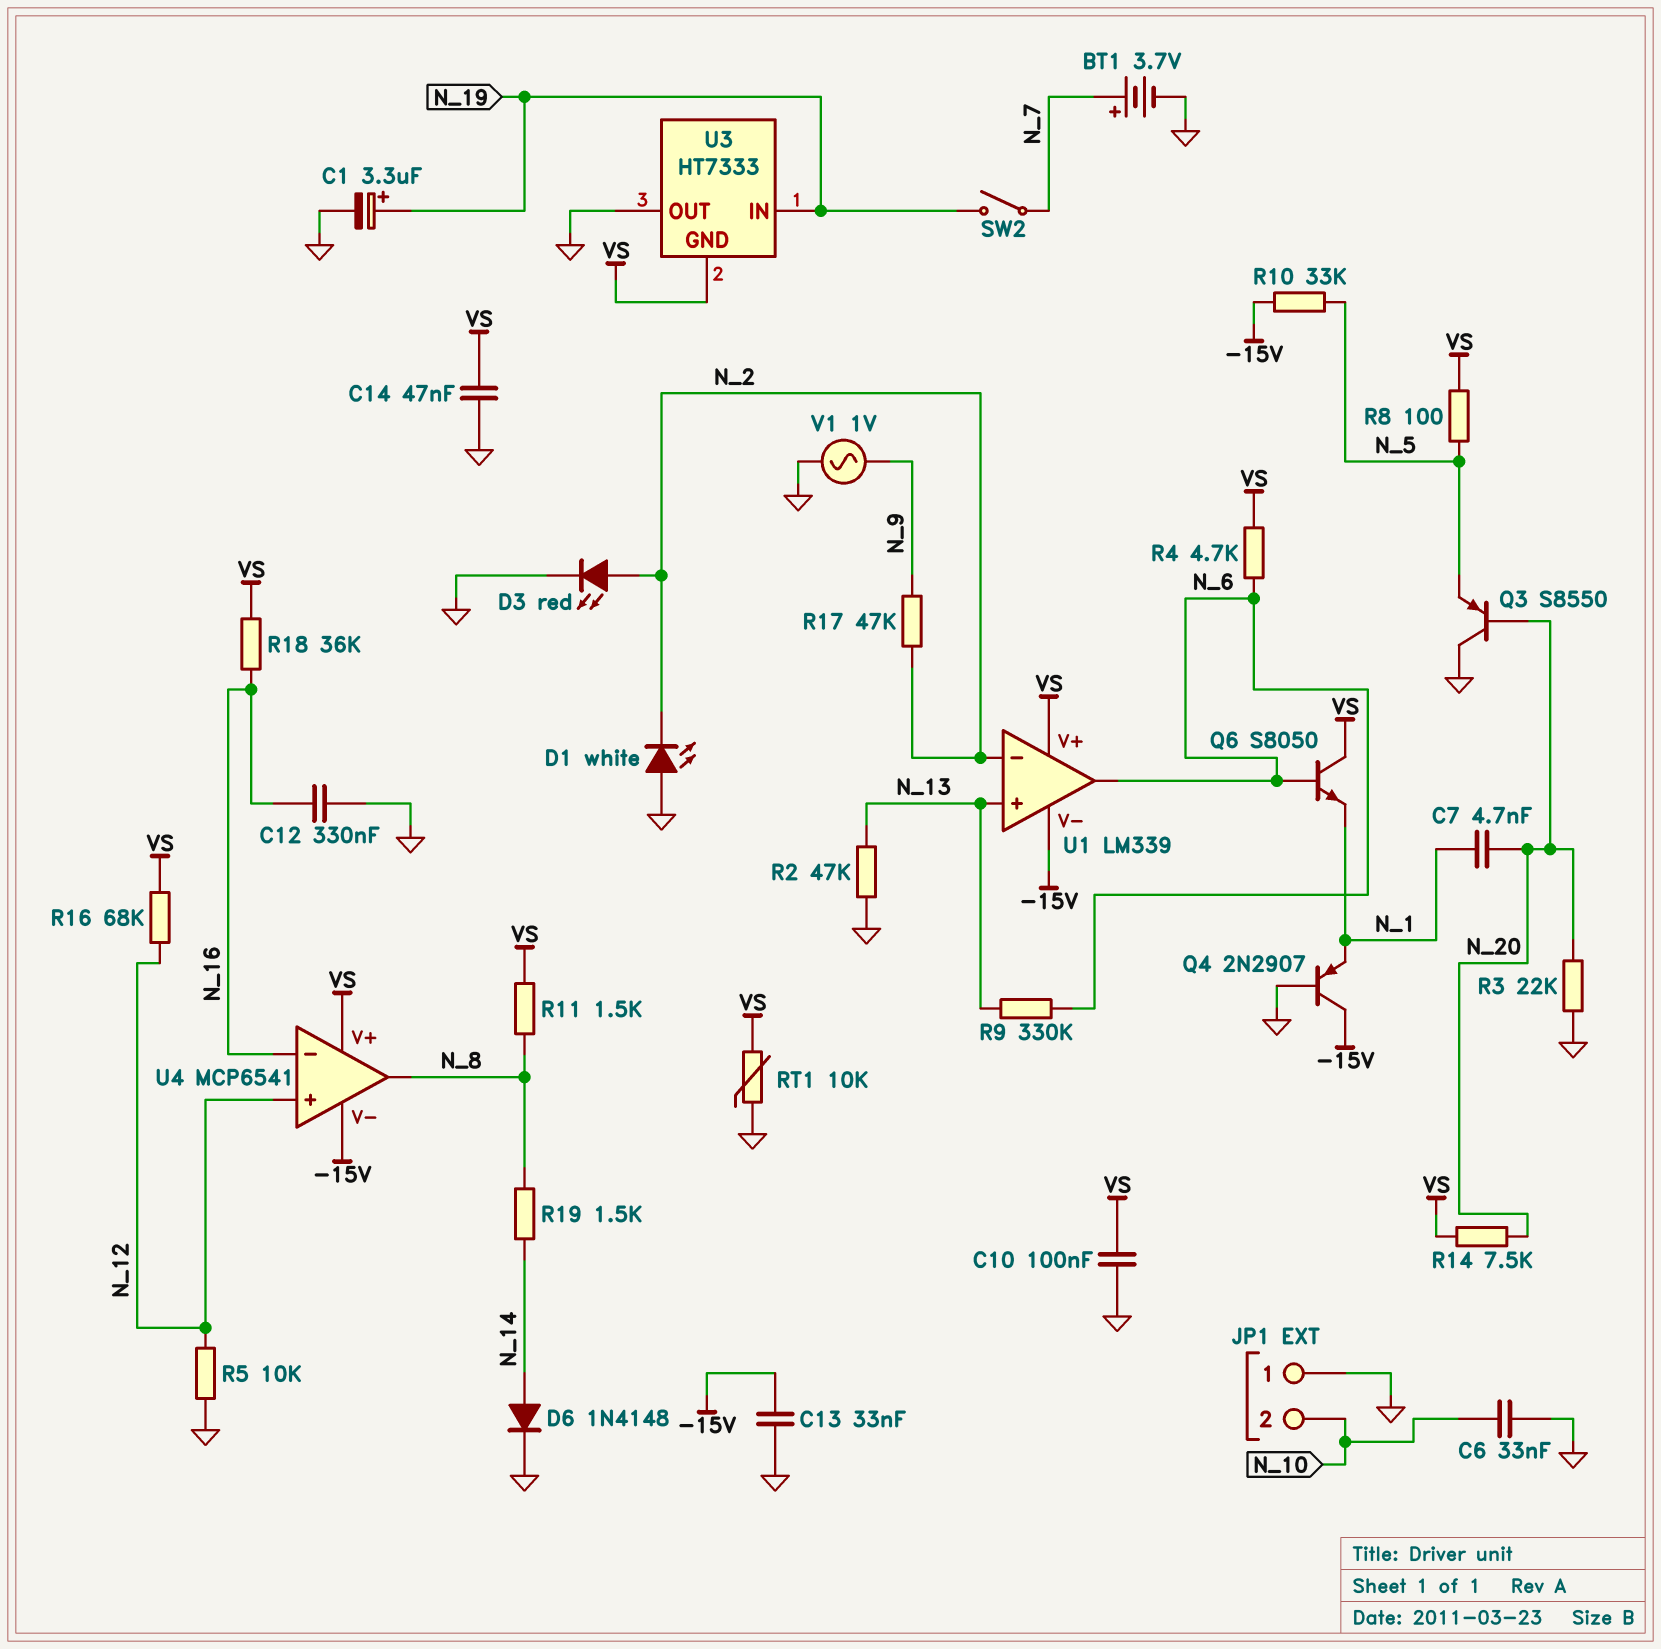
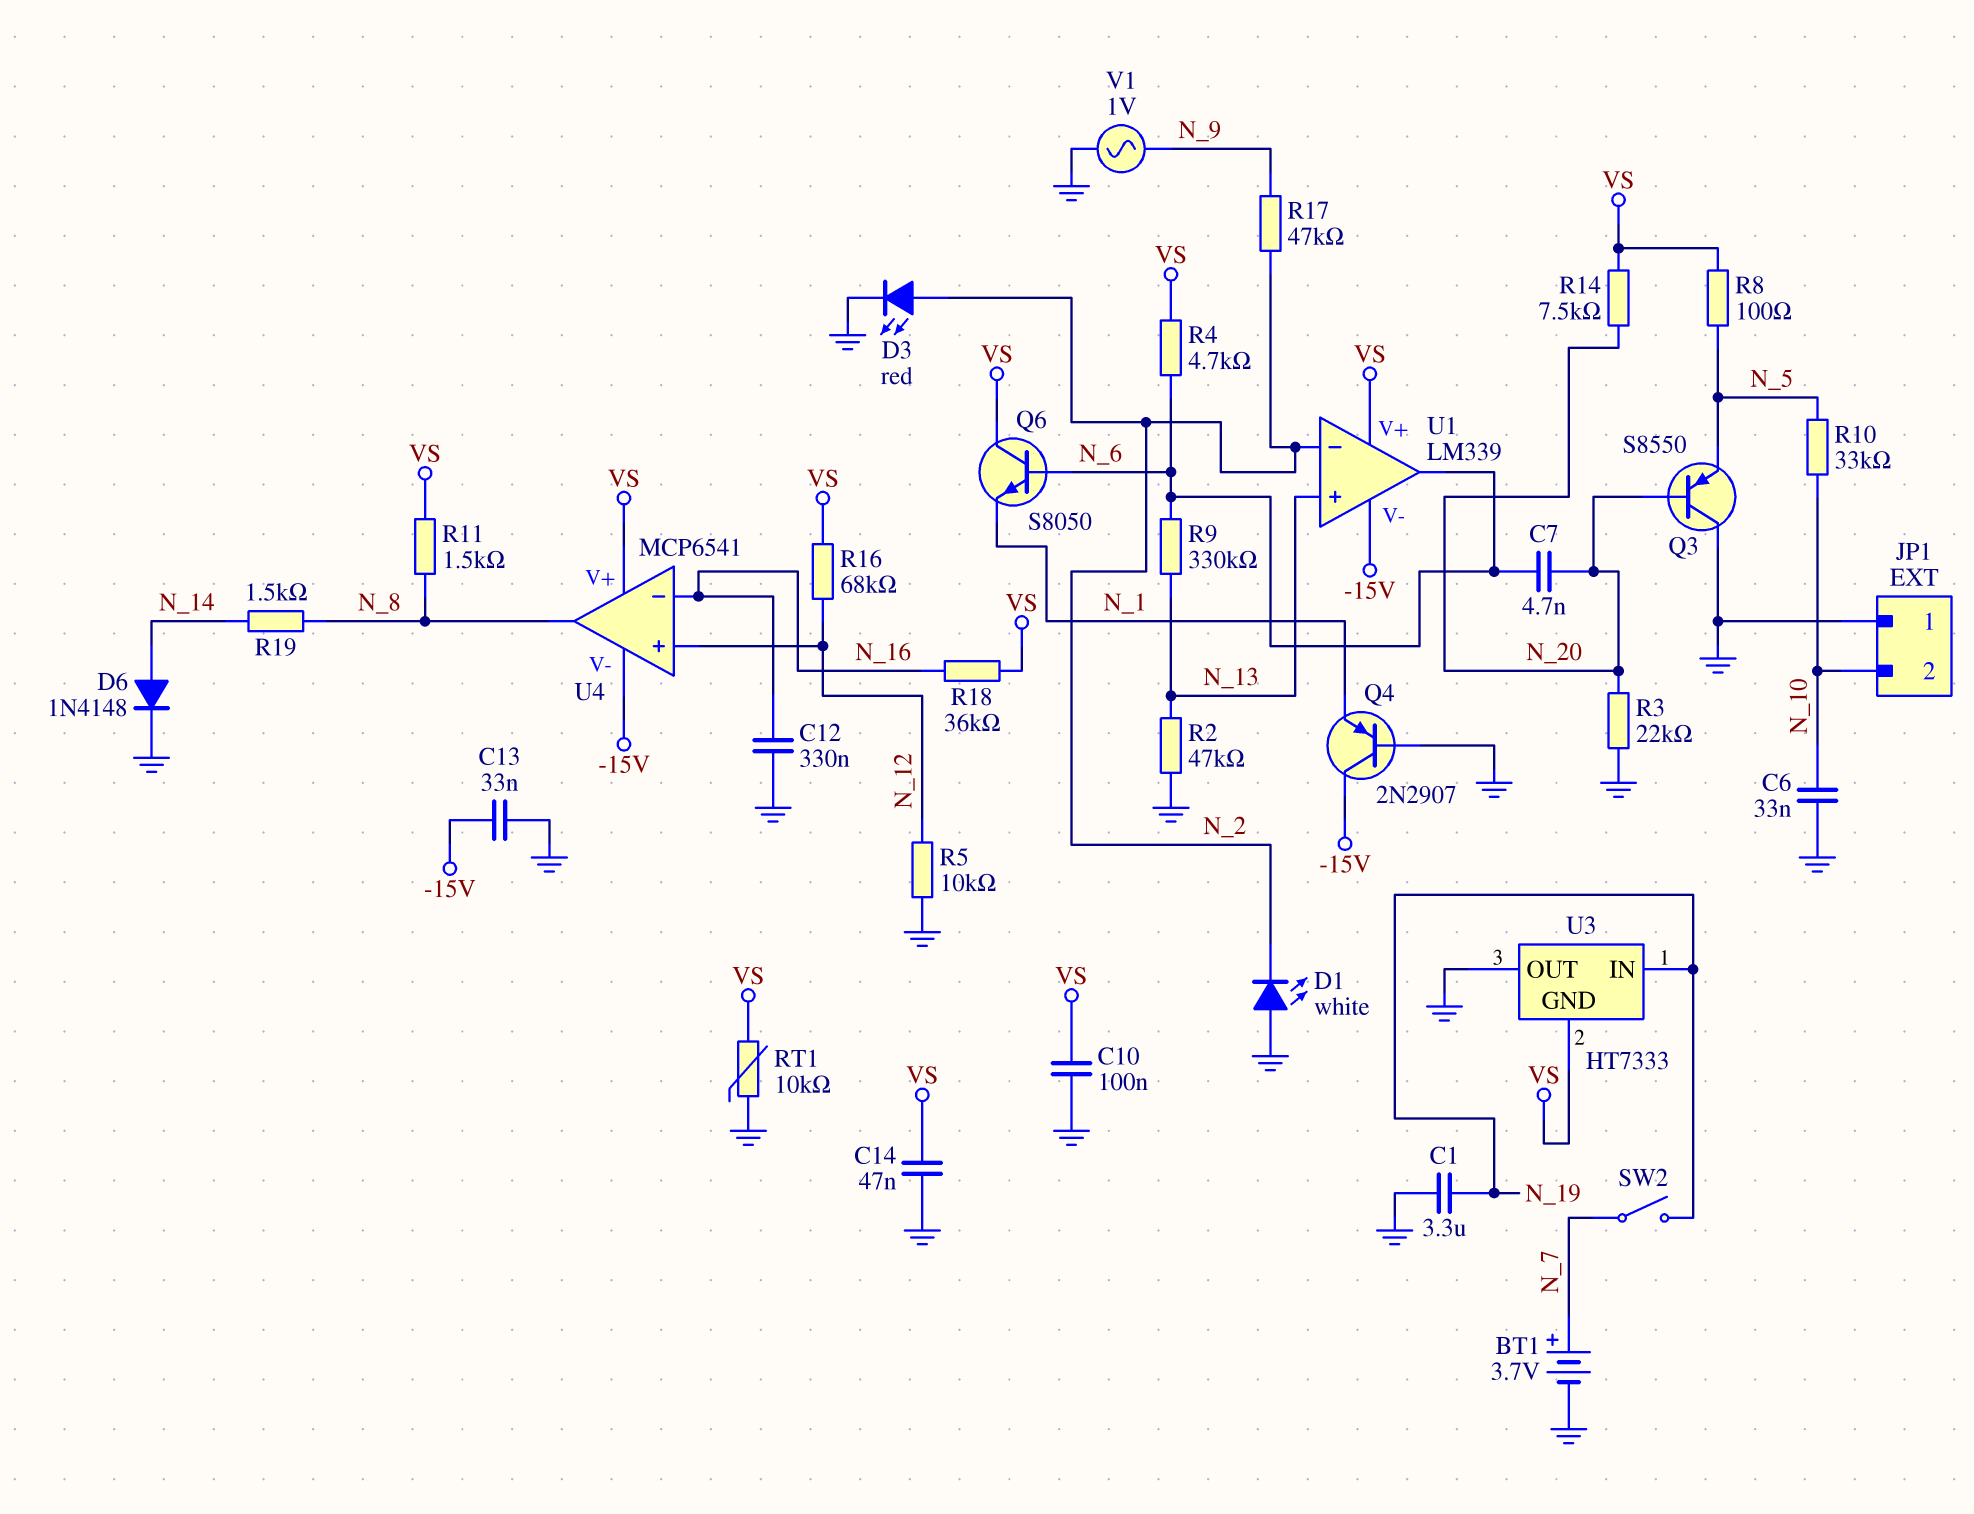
C1: 3.3uF (plus N_19, minus GND) -> 3.3uF (GND, N_19)
C7: 4.7nF (N_1, N_20) -> 4.7nF (N_6, N_20)
R10: 33k (-15V, N_5) -> 33k (N_5, N_10)

